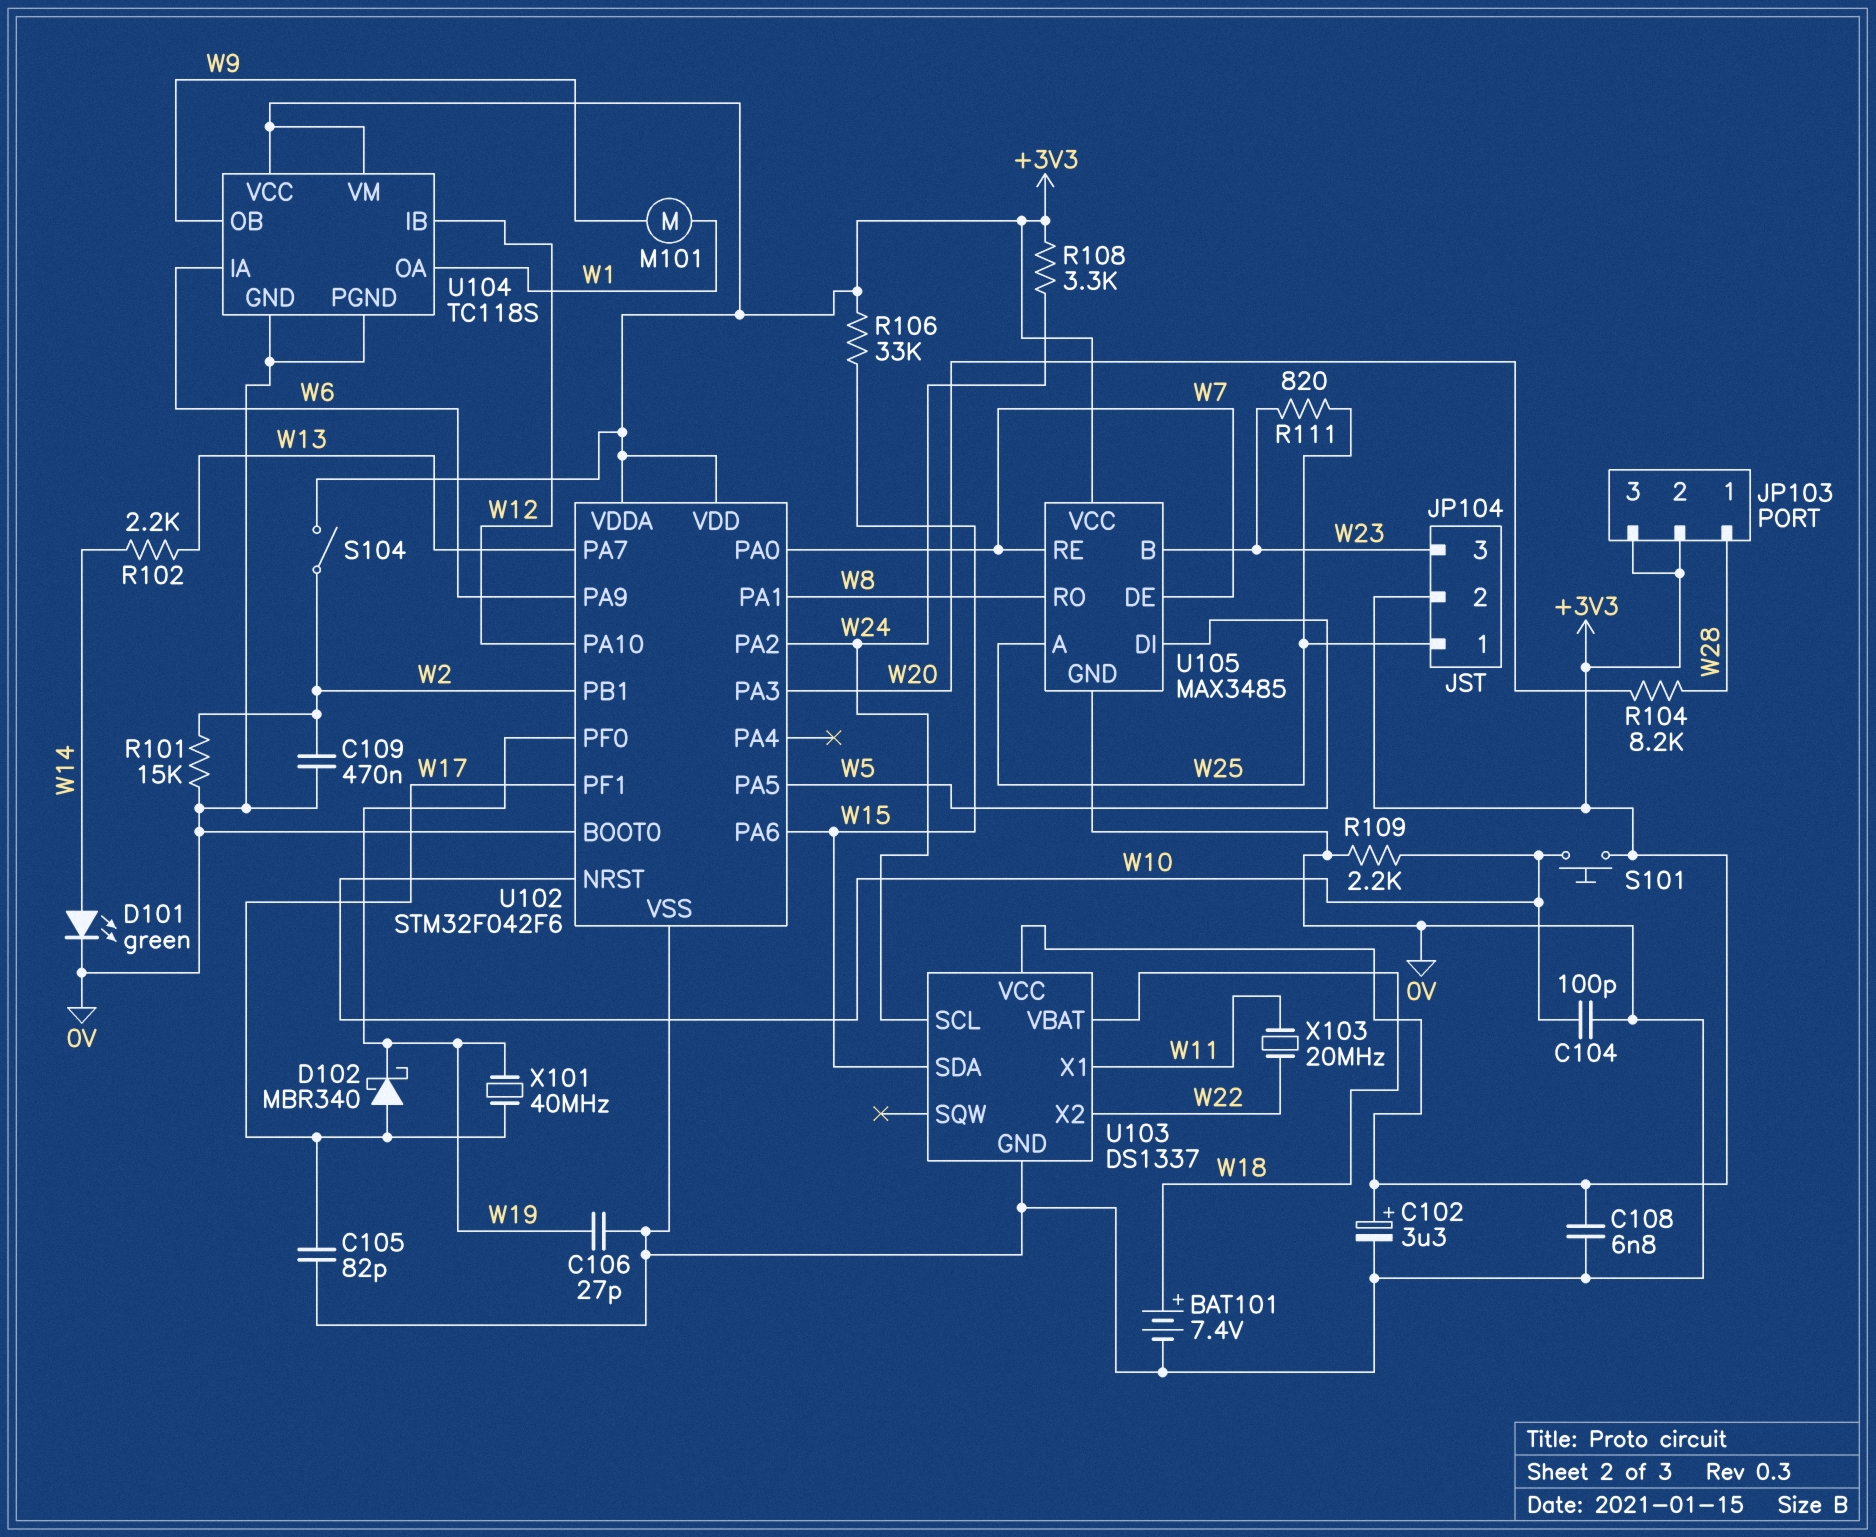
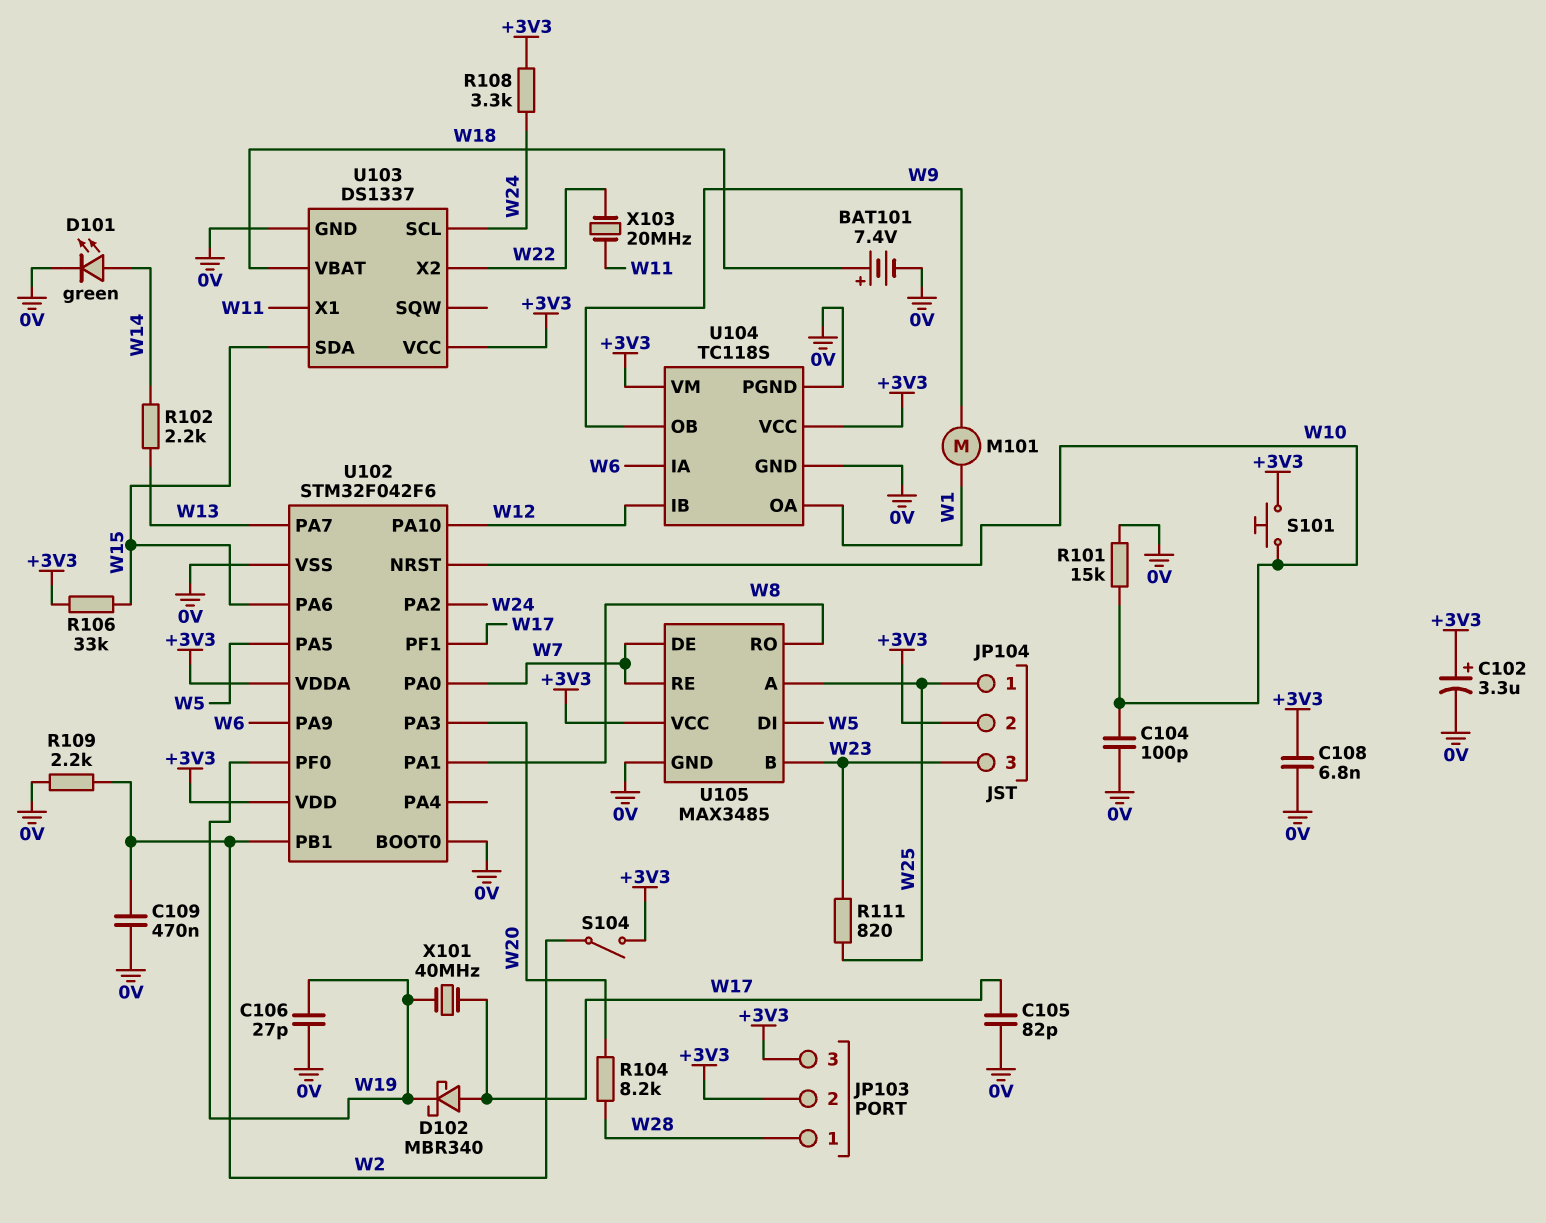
R101: 15k (0V, W2) -> 15k (0V, W10)
R109: 2.2k (0V, W10) -> 2.2k (0V, W2)

